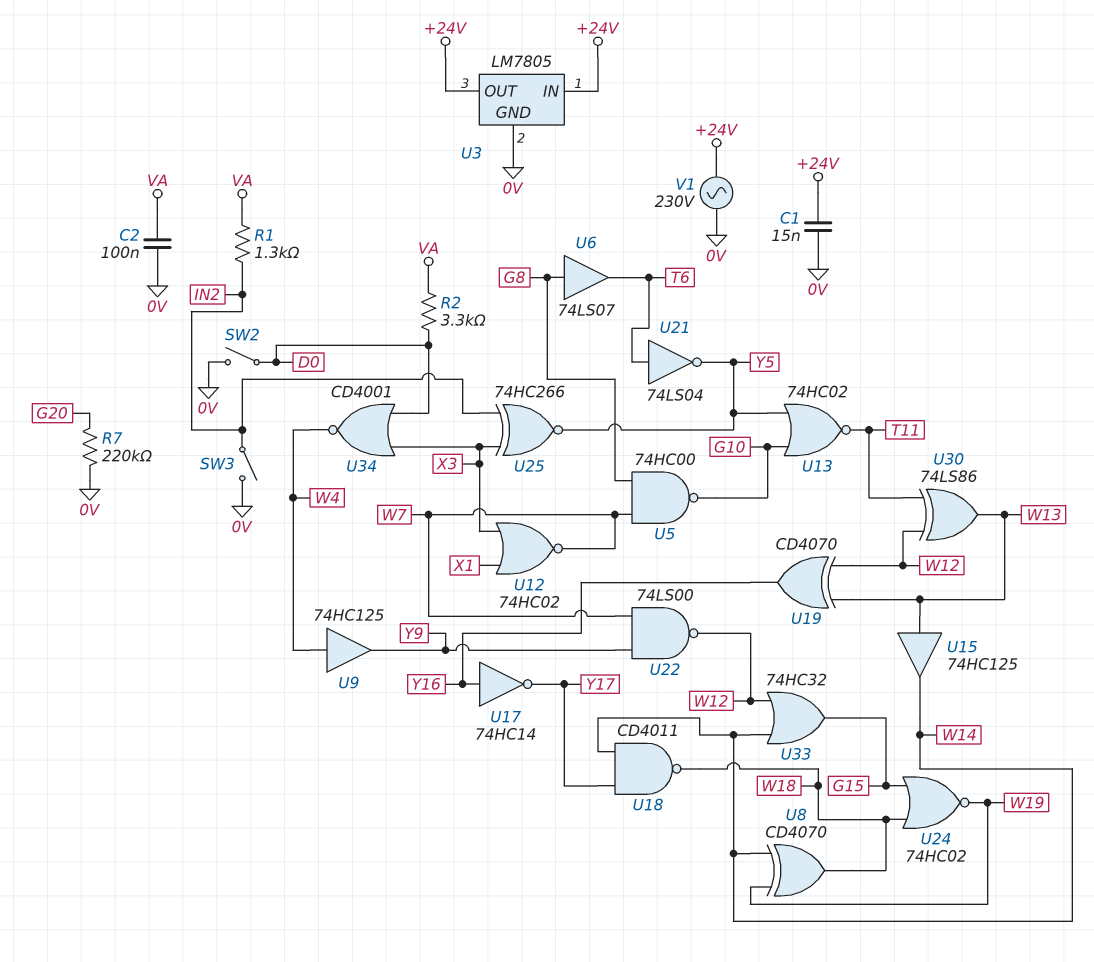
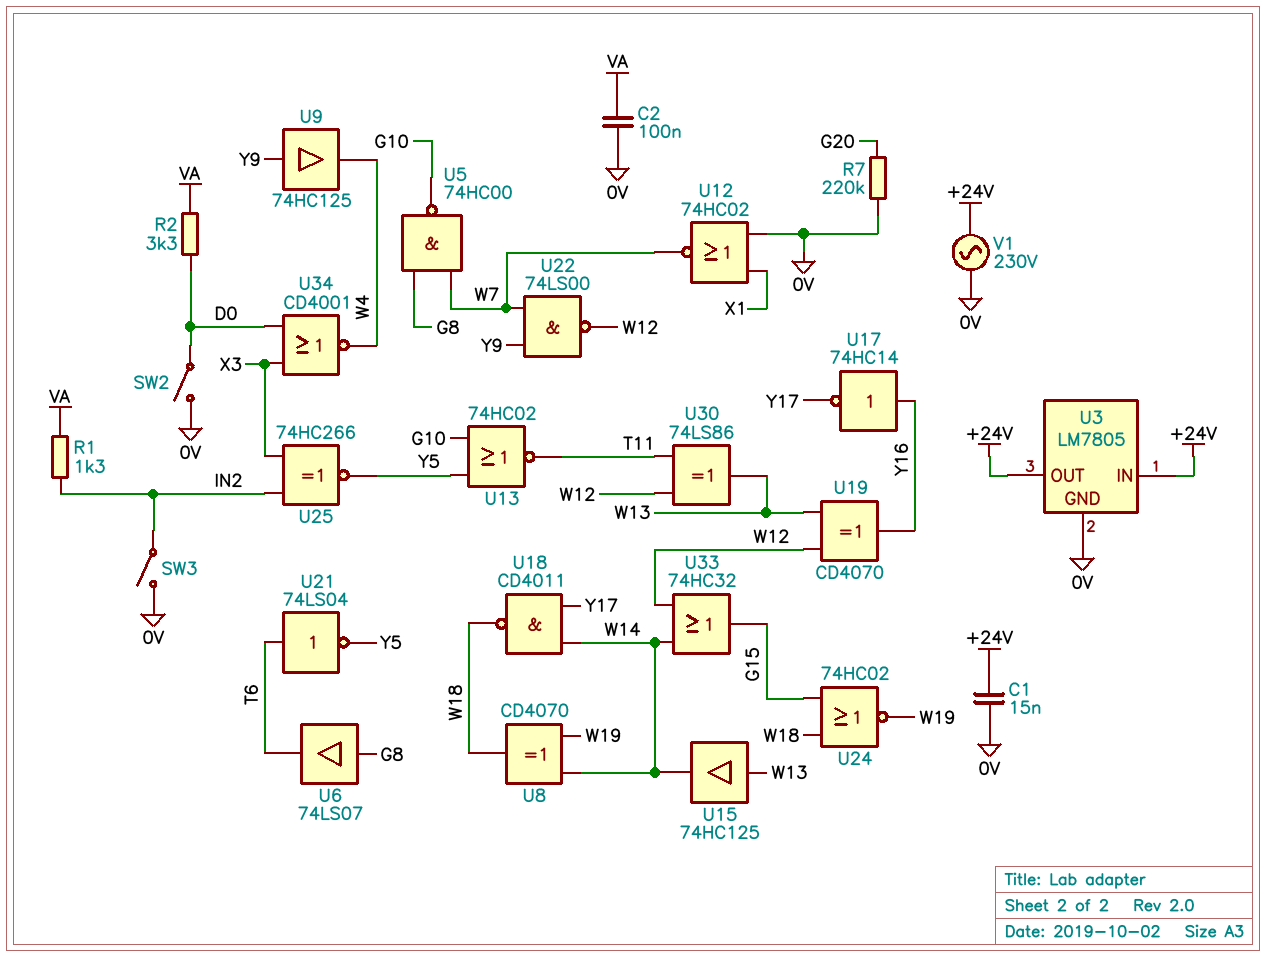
U9: buffer 74HC125 (in W4, out Y9) -> buffer 74HC125 (in Y9, out W4)
U12: NOR 74HC02 (in X1, in X3, out W7) -> NOR 74HC02 (in 0V, in X1, out W7)

